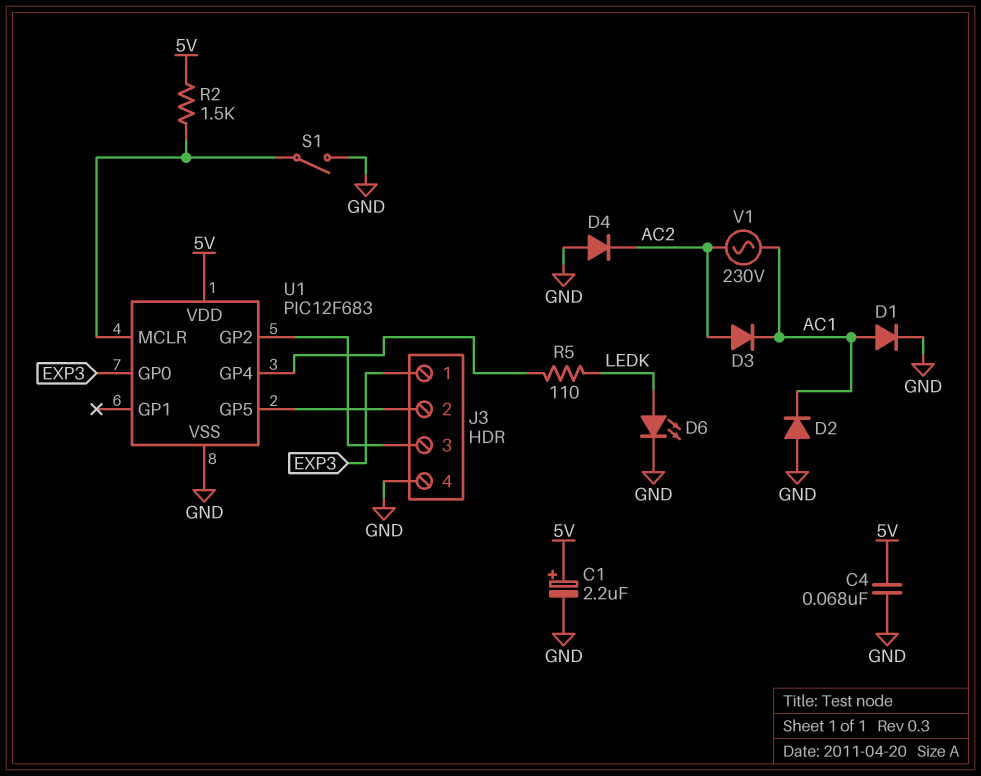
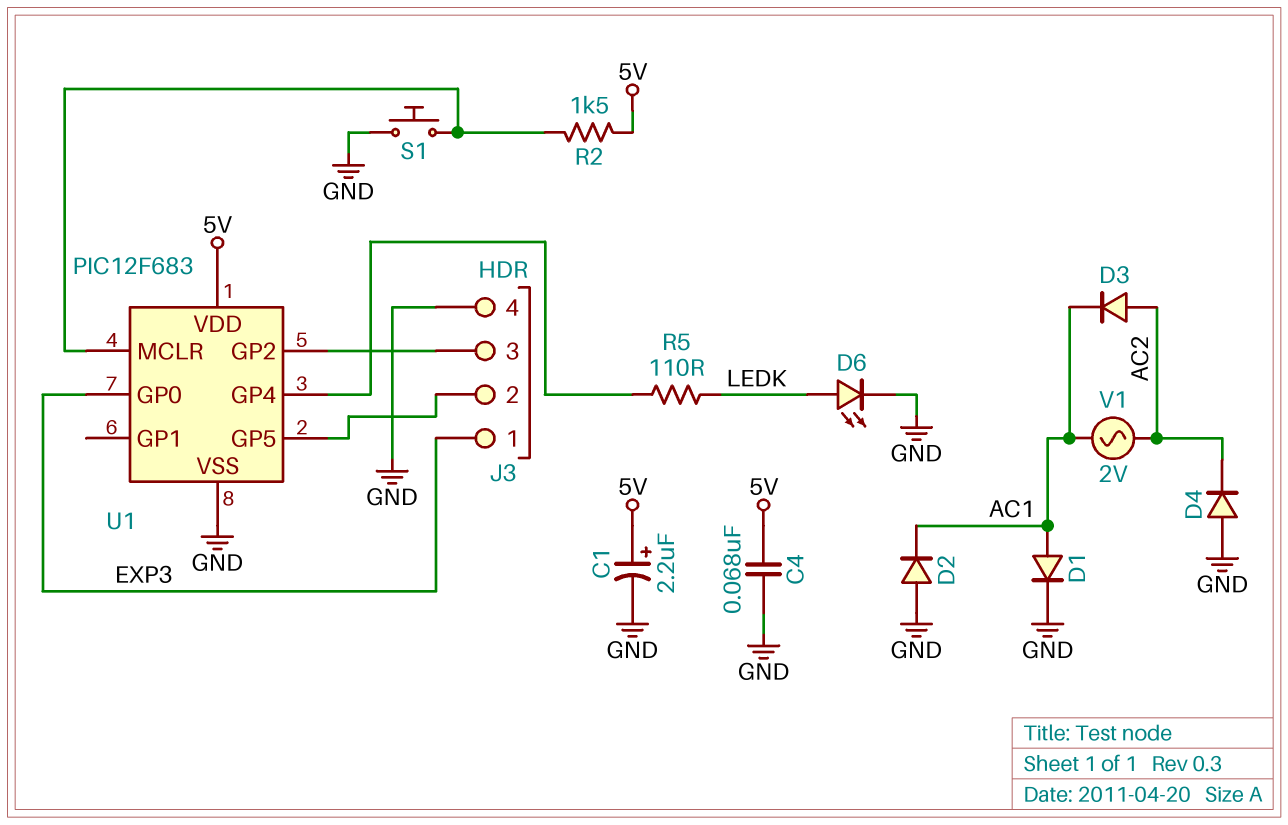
S1: switch (GND, U1/MCLR) -> button (GND, U1/MCLR)
V1: AC 230V (AC1, AC2) -> AC 2V (AC1, AC2)

